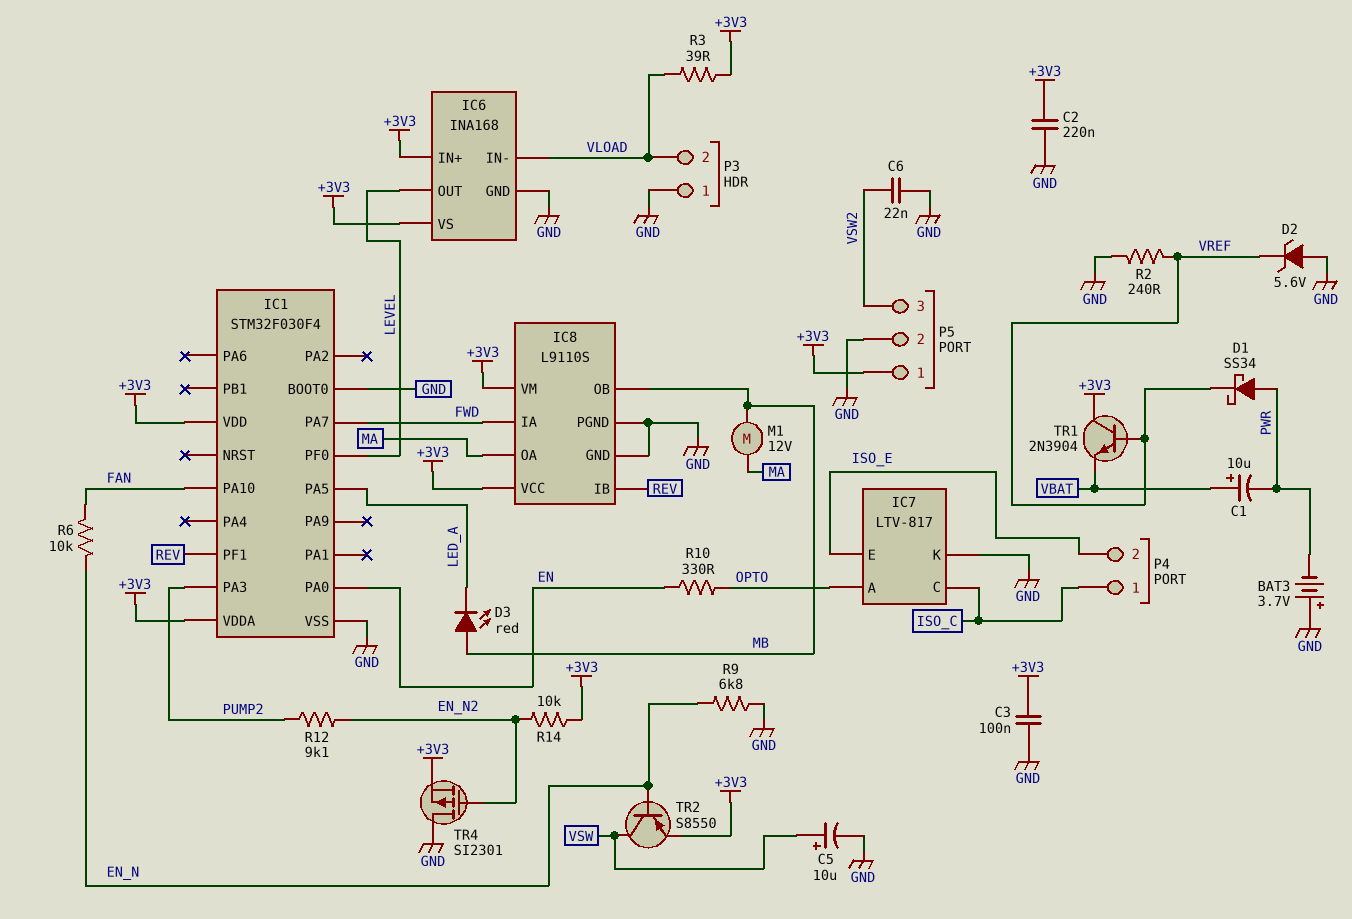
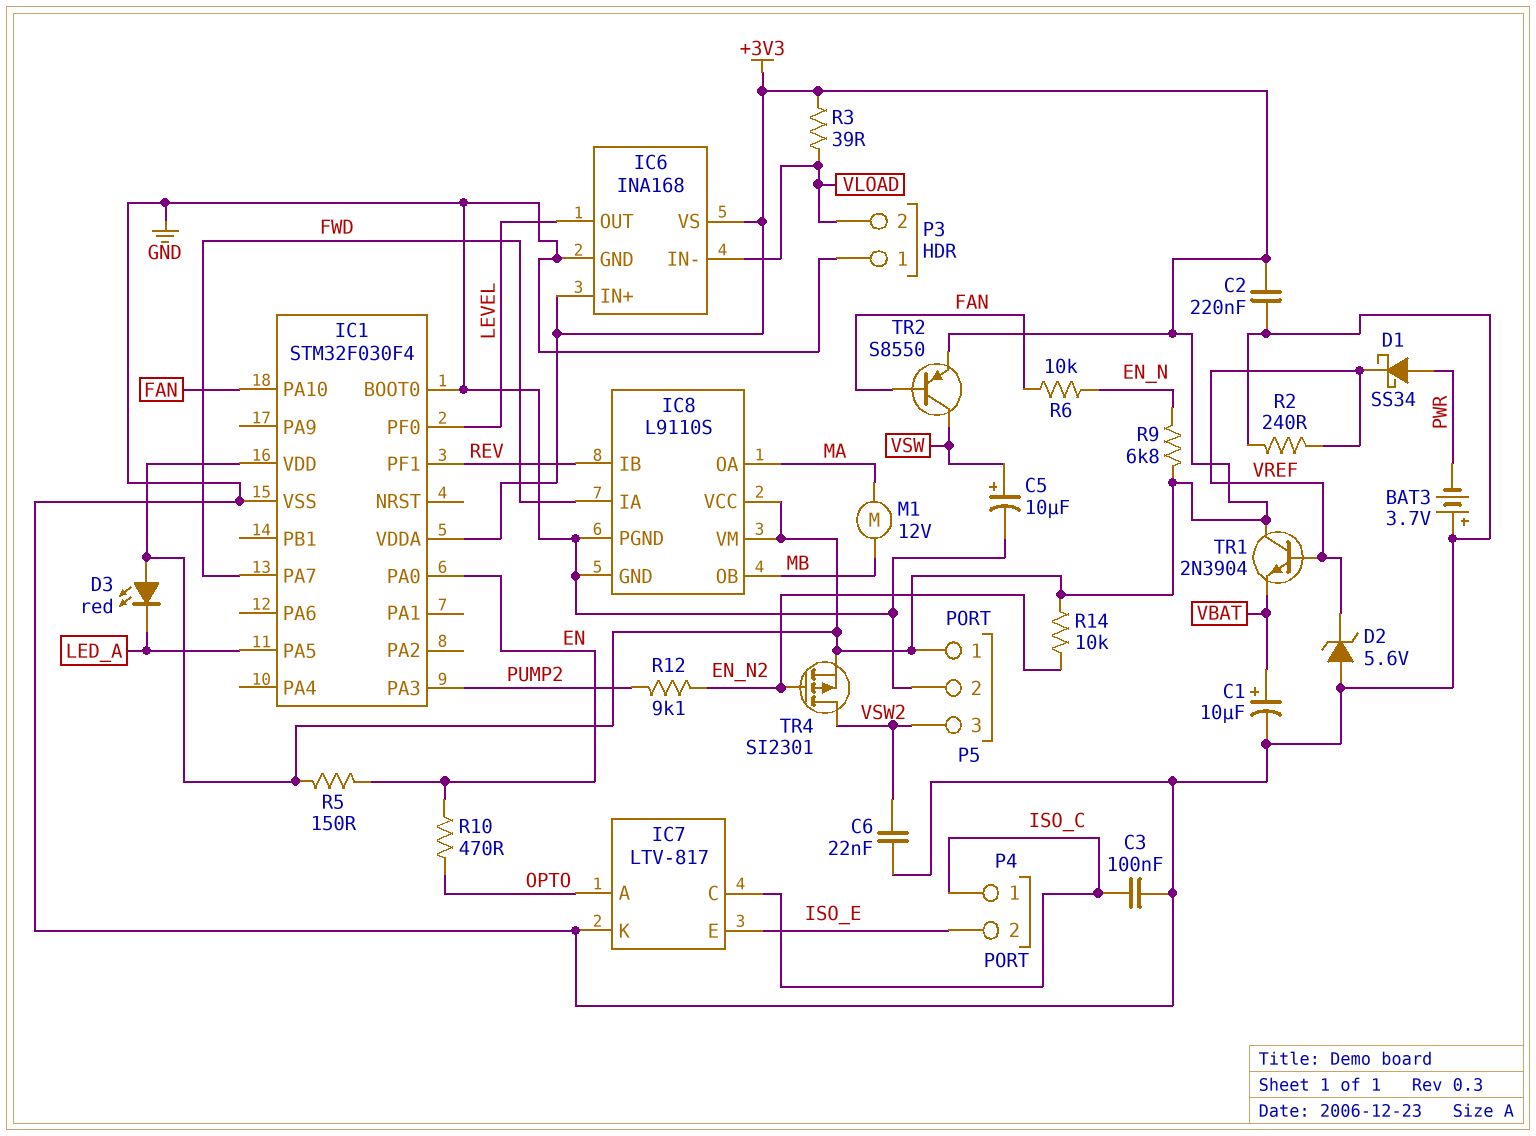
C1: 10uF (plus VBAT, minus PWR) -> 10uF (plus VBAT, minus GND)
C3: 100nF (+3V3, GND) -> 100nF (GND, ISO_C)
D3: LED red (A MB, K LED_A) -> LED red (A +3V3, K LED_A)
R5: none -> 150 (+3V3, EN)
R9: 6.8k (EN_N, GND) -> 6.8k (+3V3, EN_N)
R10: 330 (EN, OPTO) -> 470 (EN, OPTO)
TR2: PNP S8550 (B EN_N, C VSW, E +3V3) -> PNP S8550 (B FAN, C VSW, E +3V3)
TR4: PMOS SI2301 (G EN_N2, D GND, S +3V3) -> PMOS SI2301 (G EN_N2, D VSW2, S +3V3)

